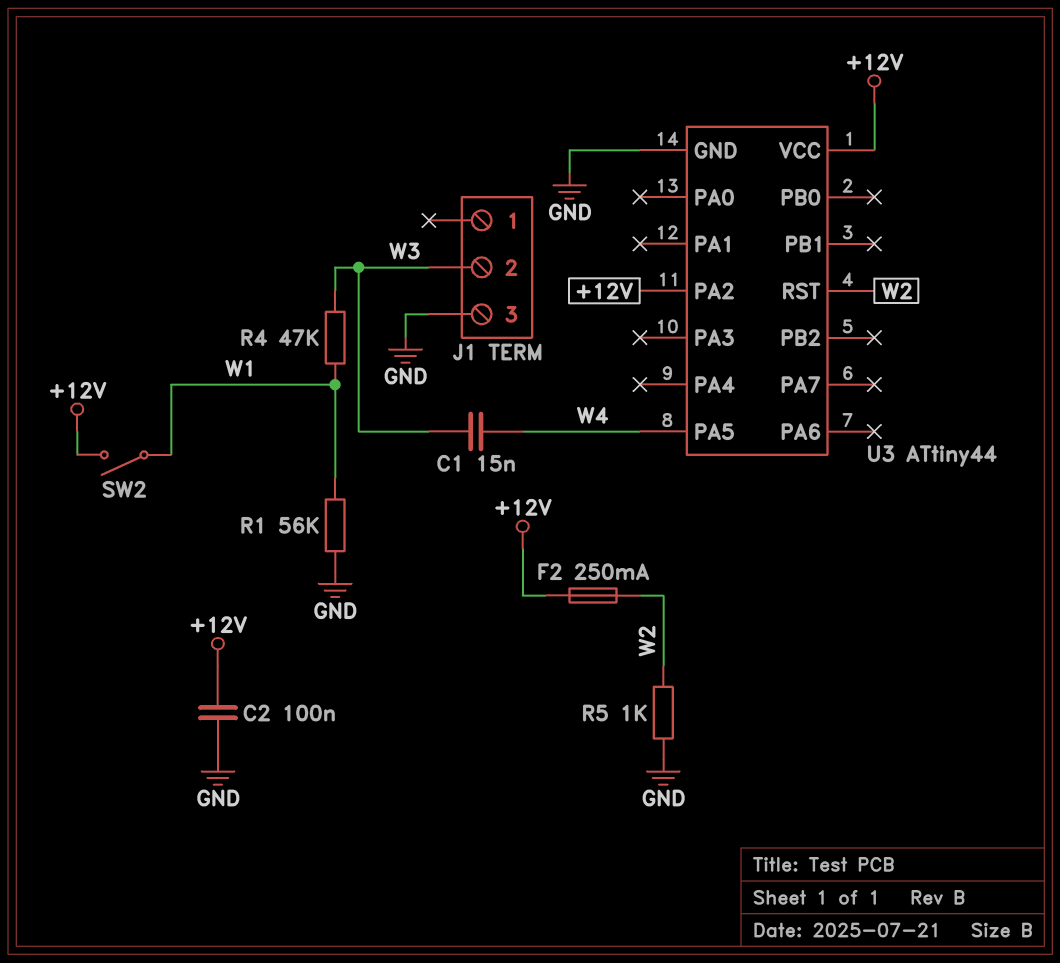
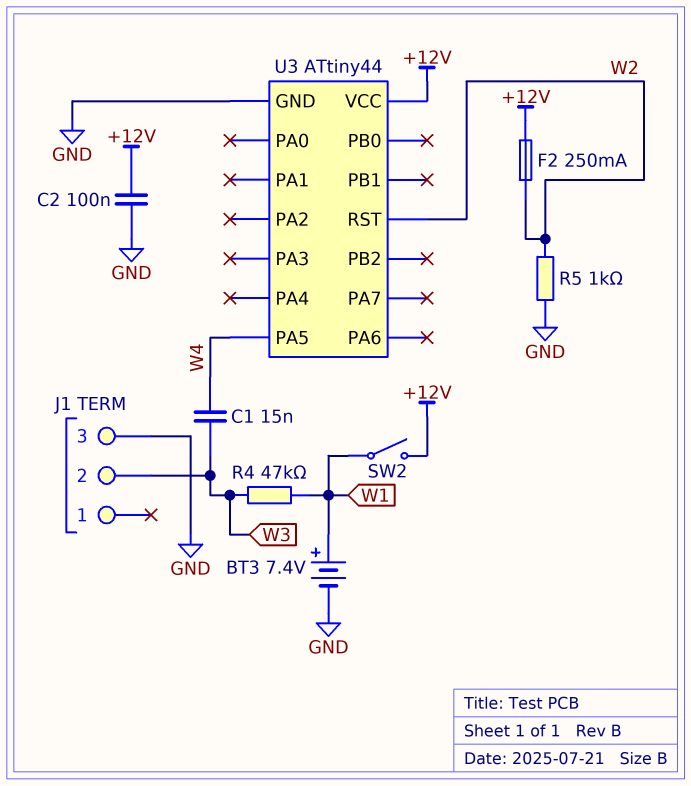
BT3: none -> 7.4V (plus W1, minus GND)
R1: 56k (GND, W1) -> none
U3 pin PA2: +12V -> none

